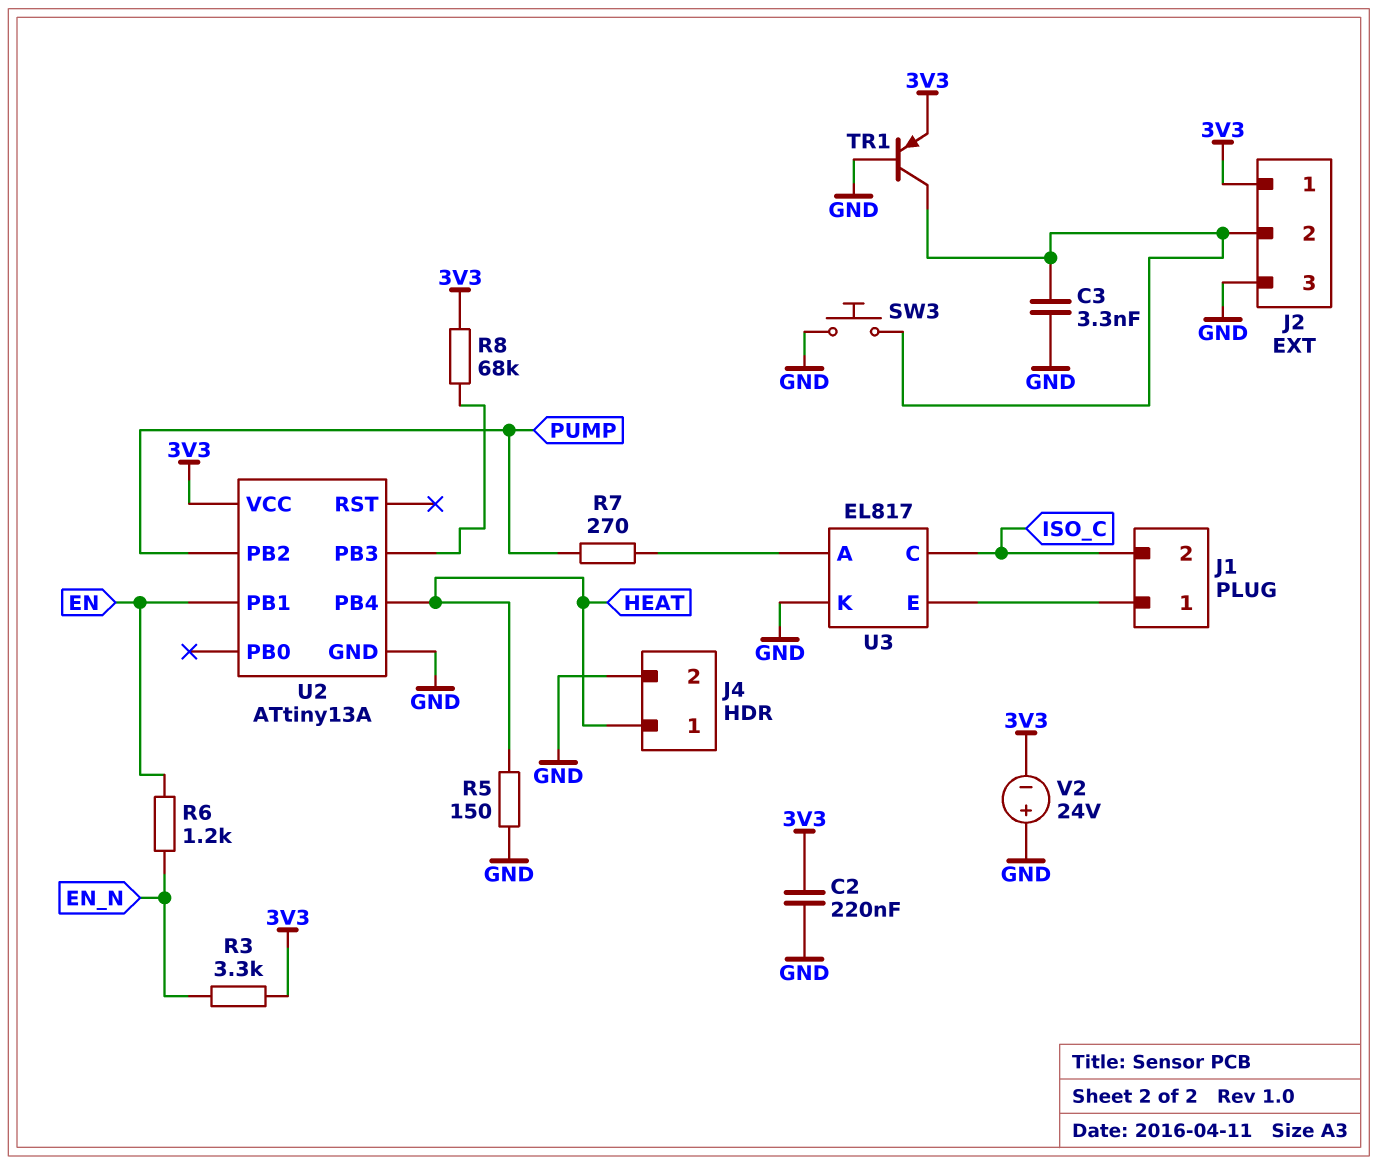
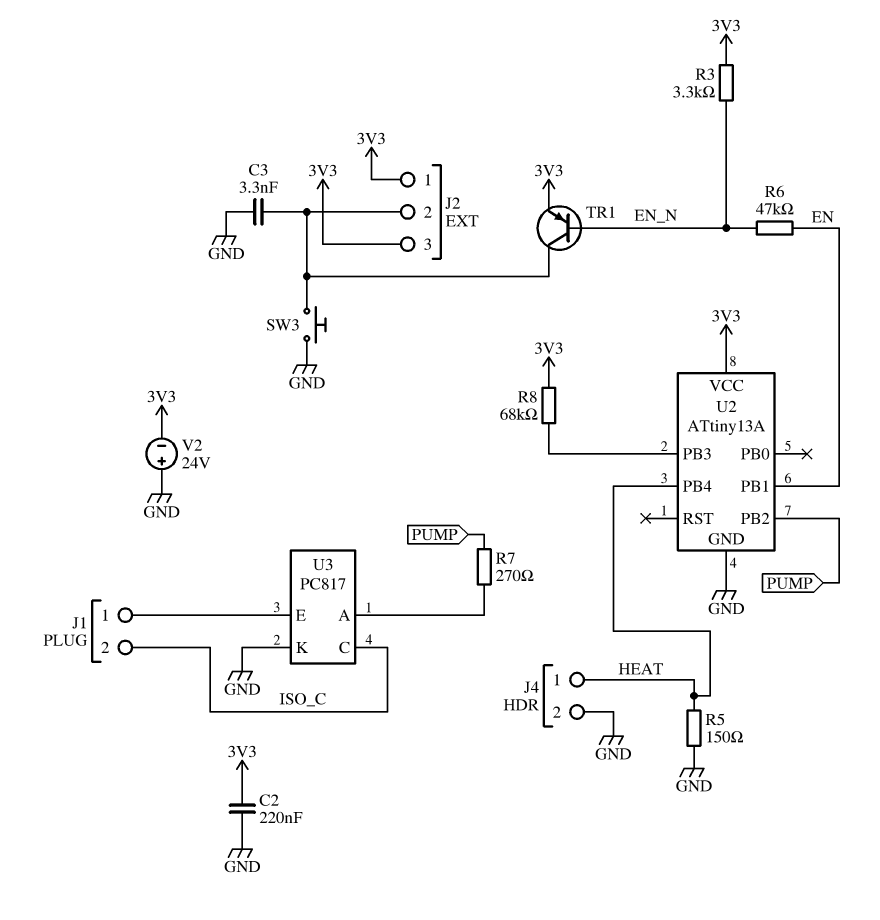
J2 pin 3: GND -> 3V3
R6: 1.2k (EN, EN_N) -> 47k (EN, EN_N)
TR1: PNP (B GND, C J2/2, E 3V3) -> PNP (B EN_N, C J2/2, E 3V3)
U3: EL817 -> PC817

